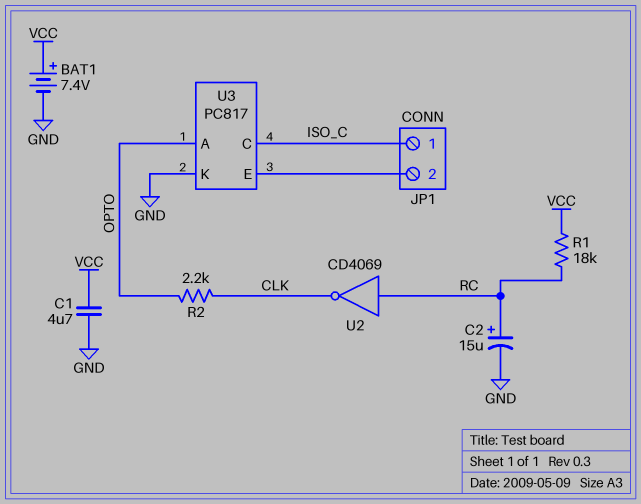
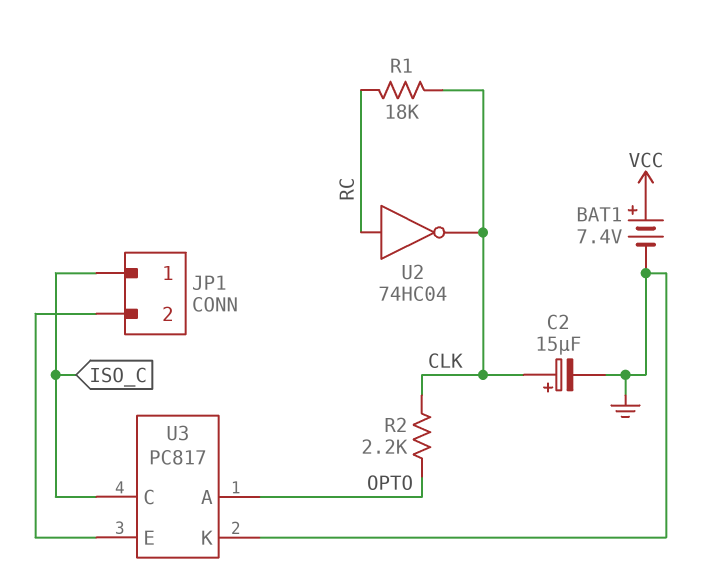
C1: 4.7uF (GND, VCC) -> none
C2: 15uF (plus RC, minus GND) -> 15uF (plus CLK, minus GND)
R1: 18k (RC, VCC) -> 18k (CLK, RC)
U2: NOT CD4069 (in RC, out CLK) -> NOT 74HC04 (in RC, out CLK)

